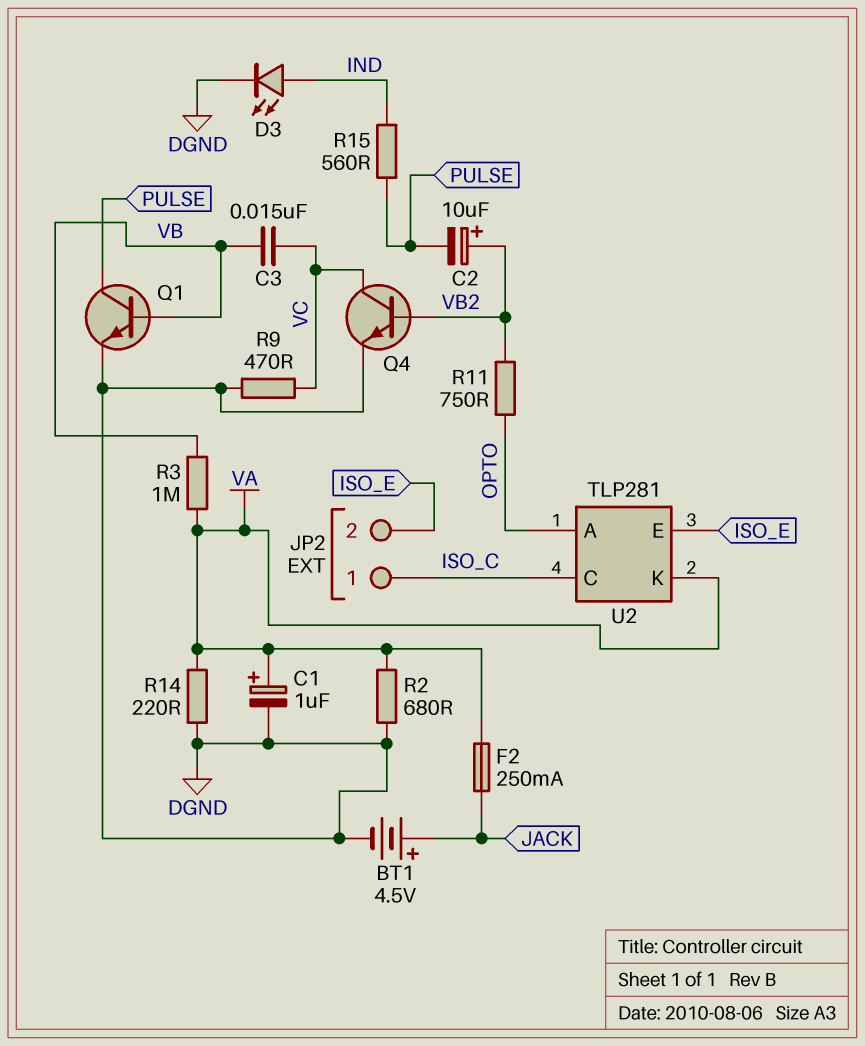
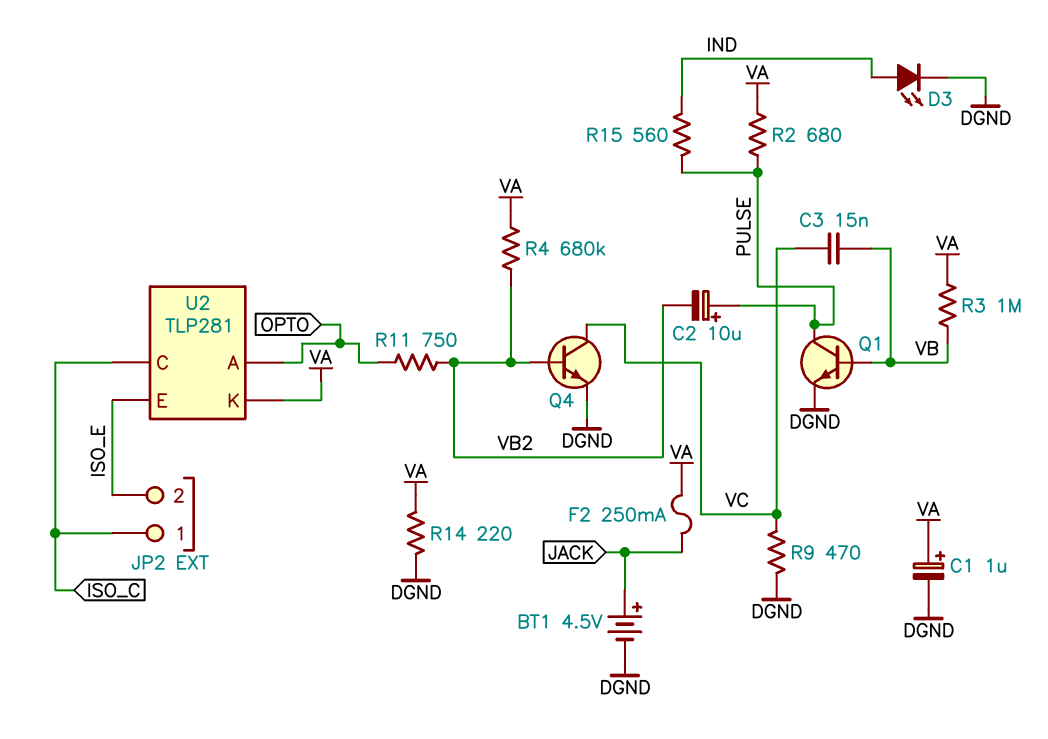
C2: 10uF (plus VB2, minus PULSE) -> 10uF (plus PULSE, minus VB2)
R2: 680 (DGND, VA) -> 680 (PULSE, VA)
R4: none -> 680k (VA, VB2)

